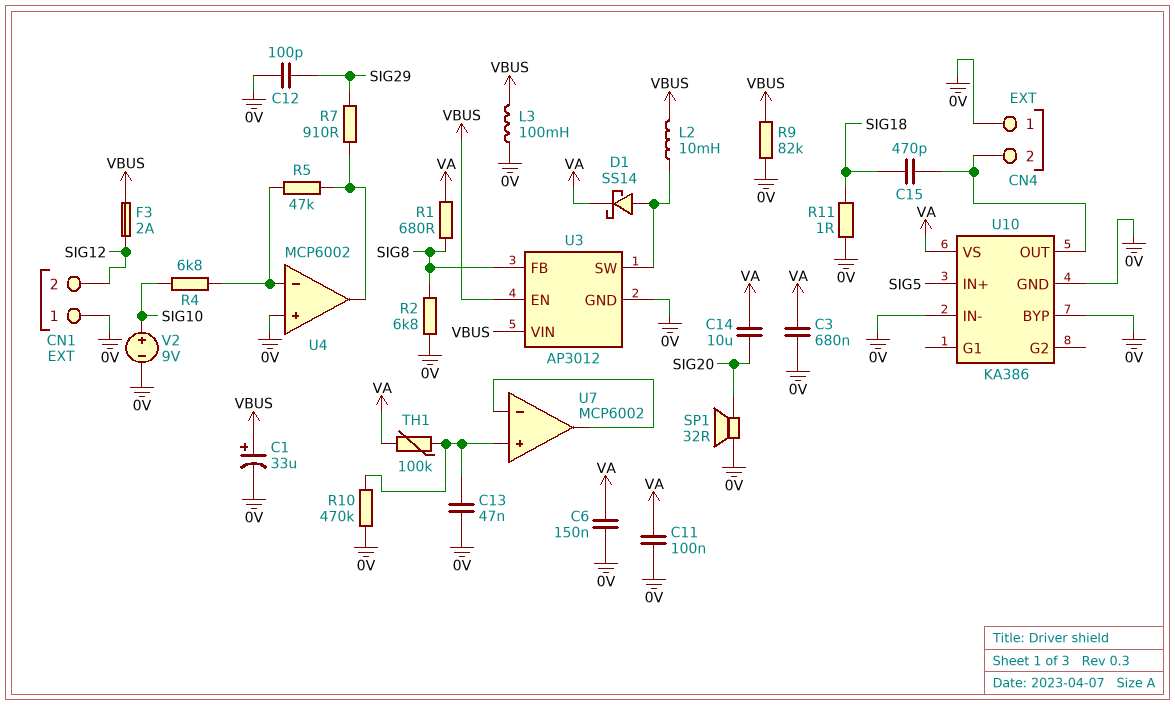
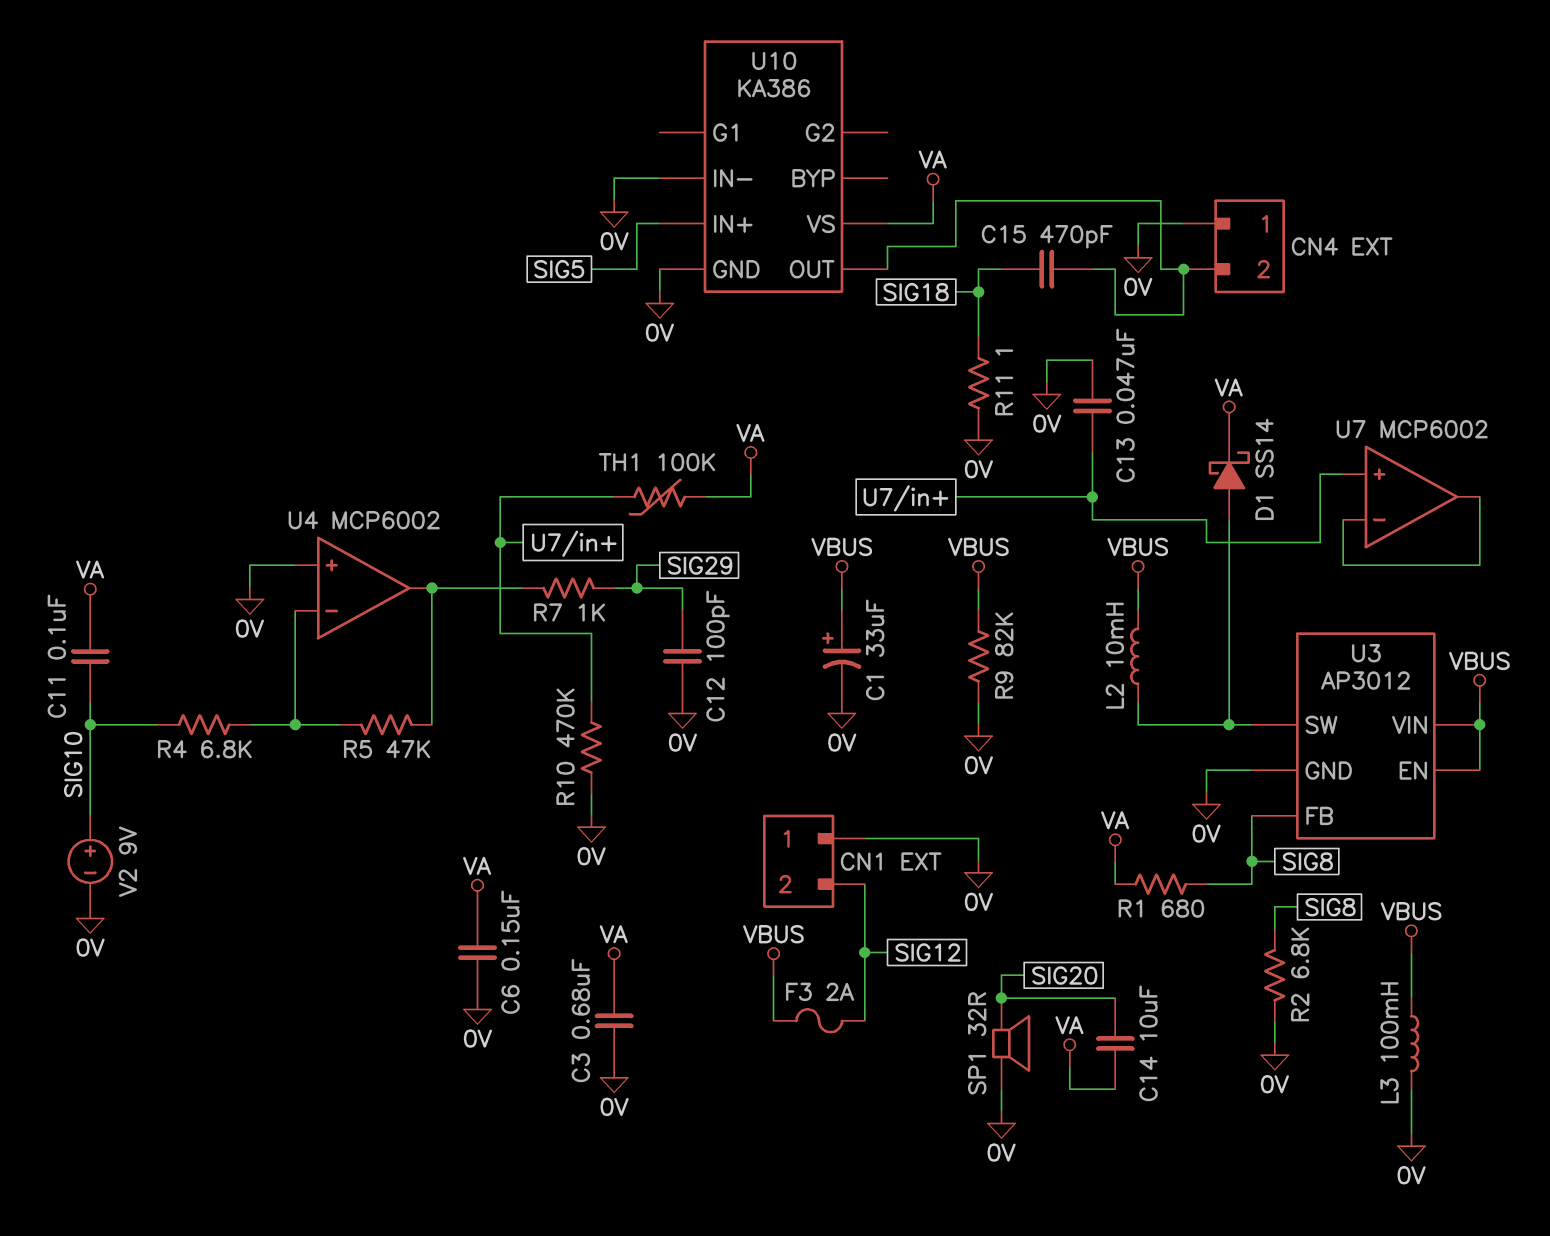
C11: 100nF (0V, VA) -> 100nF (SIG10, VA)
R7: 910 (SIG29, U4/out) -> 1k (SIG29, U4/out)
U10 pin BYP: 0V -> none

